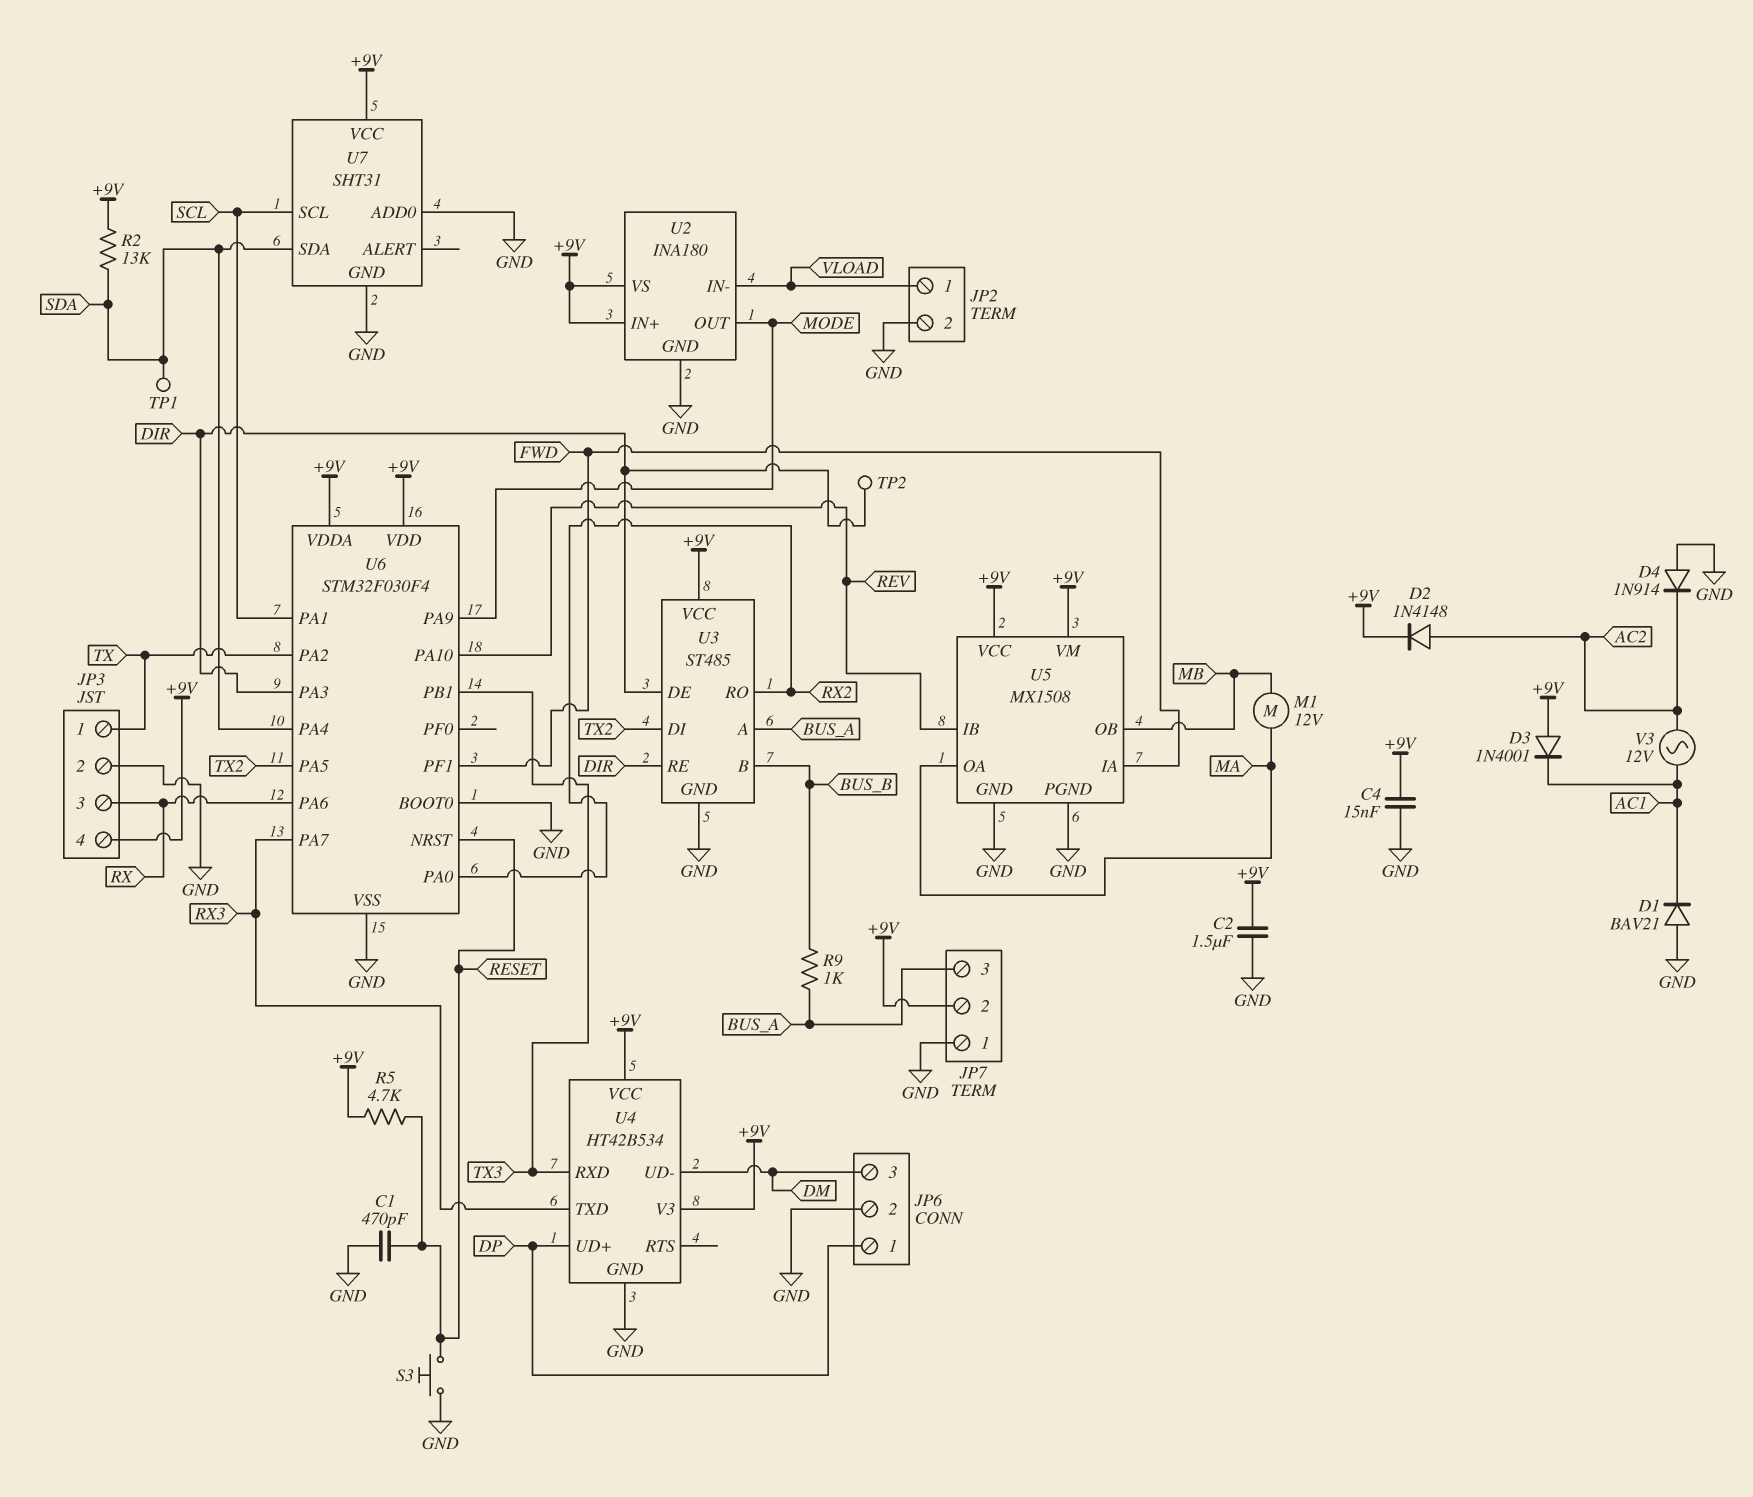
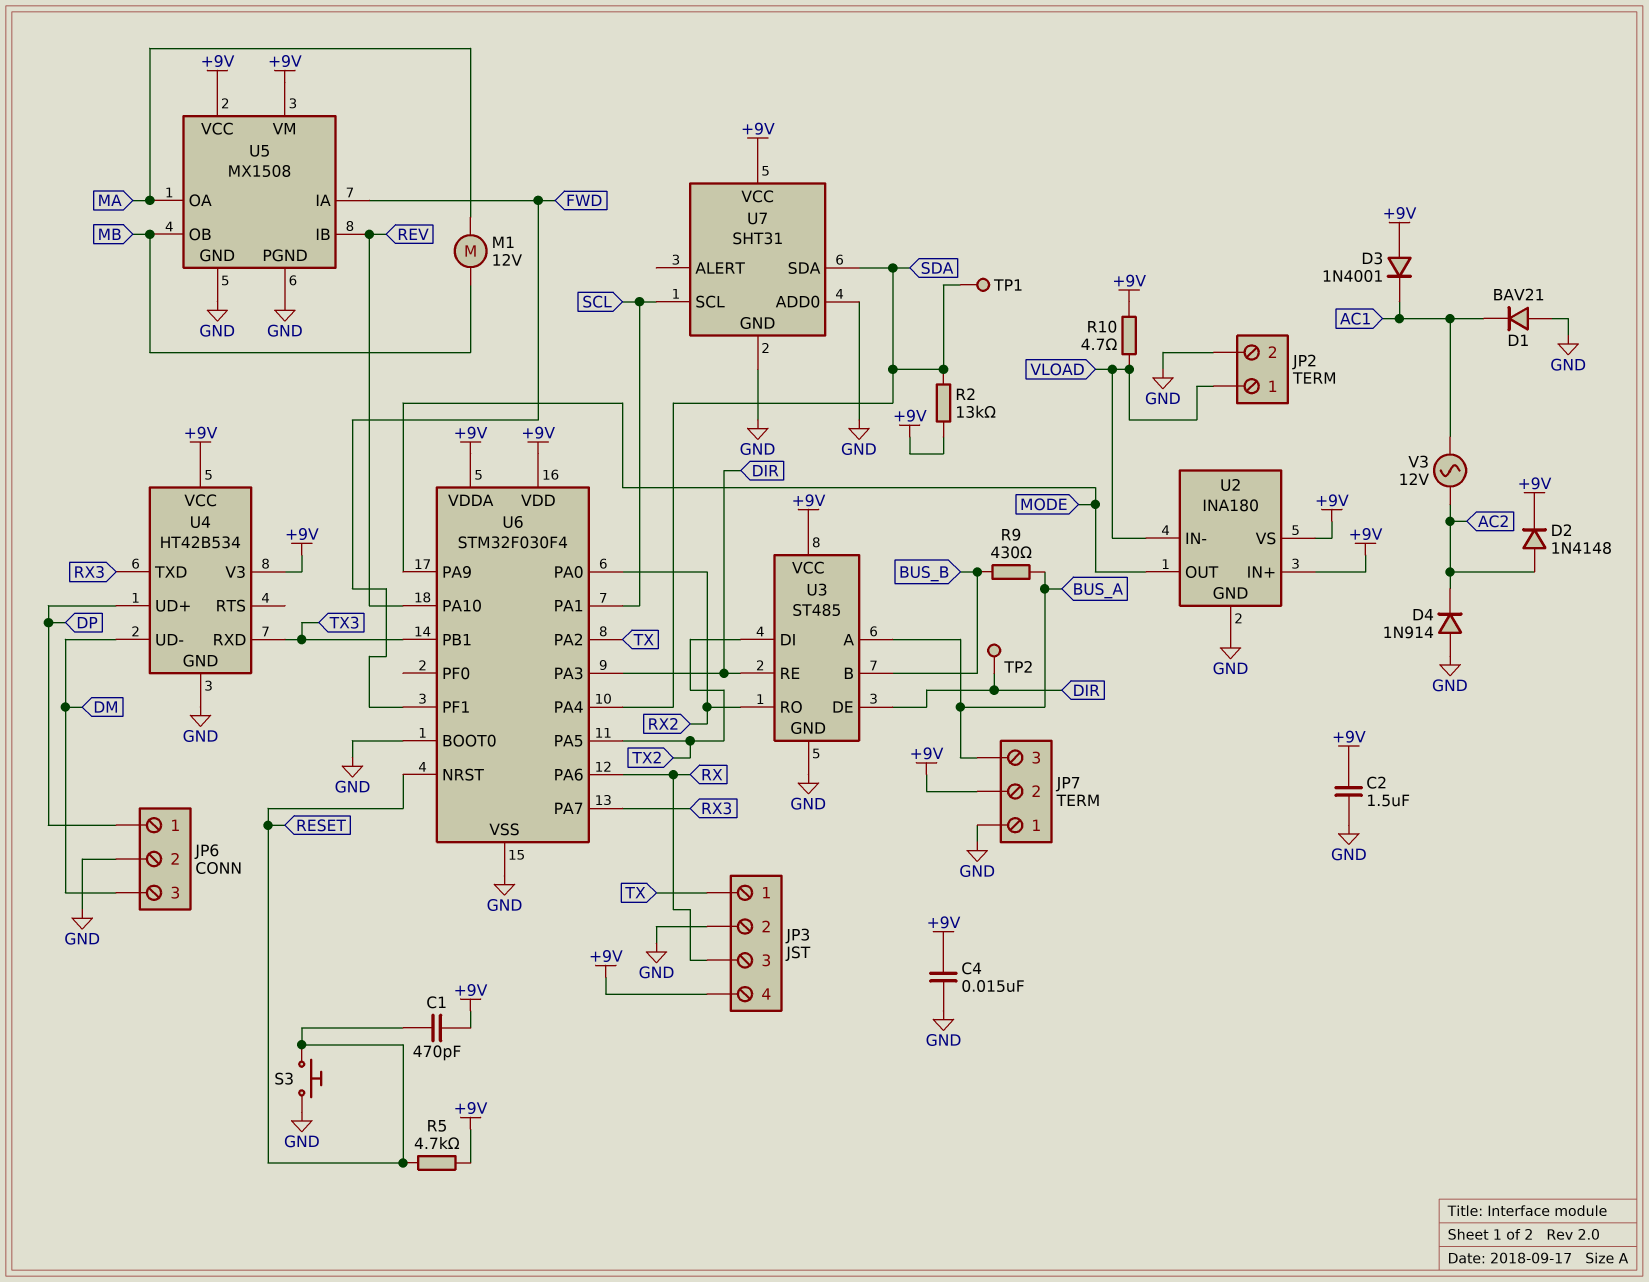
C1: 470pF (GND, RESET) -> 470pF (+9V, RESET)
R9: 1k (BUS_A, BUS_B) -> 430 (BUS_A, BUS_B)
R10: none -> 4.7 (+9V, VLOAD)

